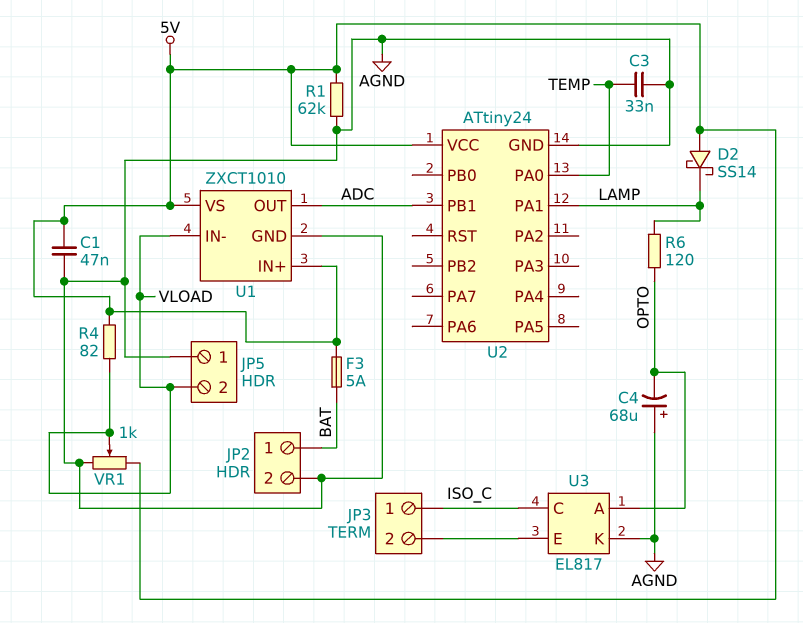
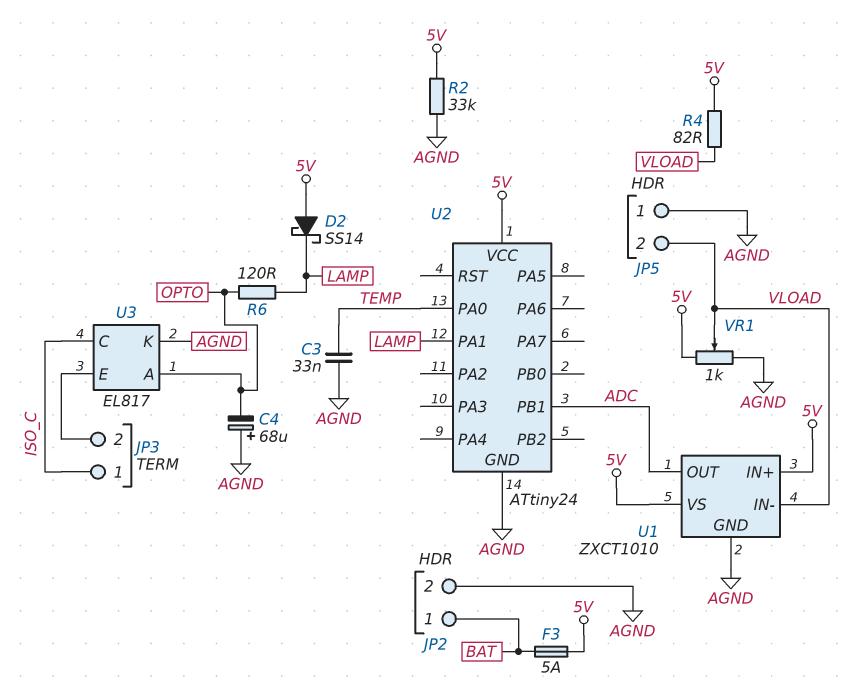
C1: 47nF (5V, AGND) -> none
R1: 62k (5V, AGND) -> none
R2: none -> 33k (5V, AGND)

